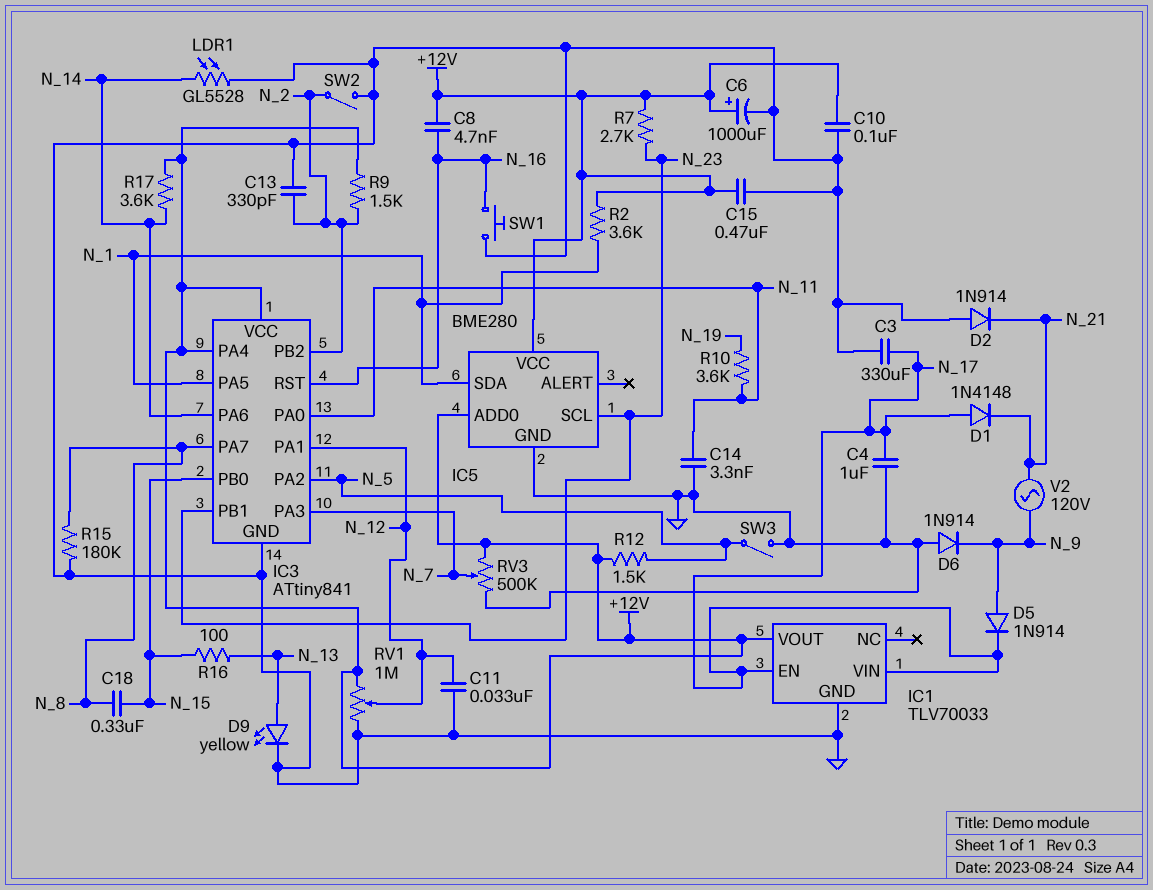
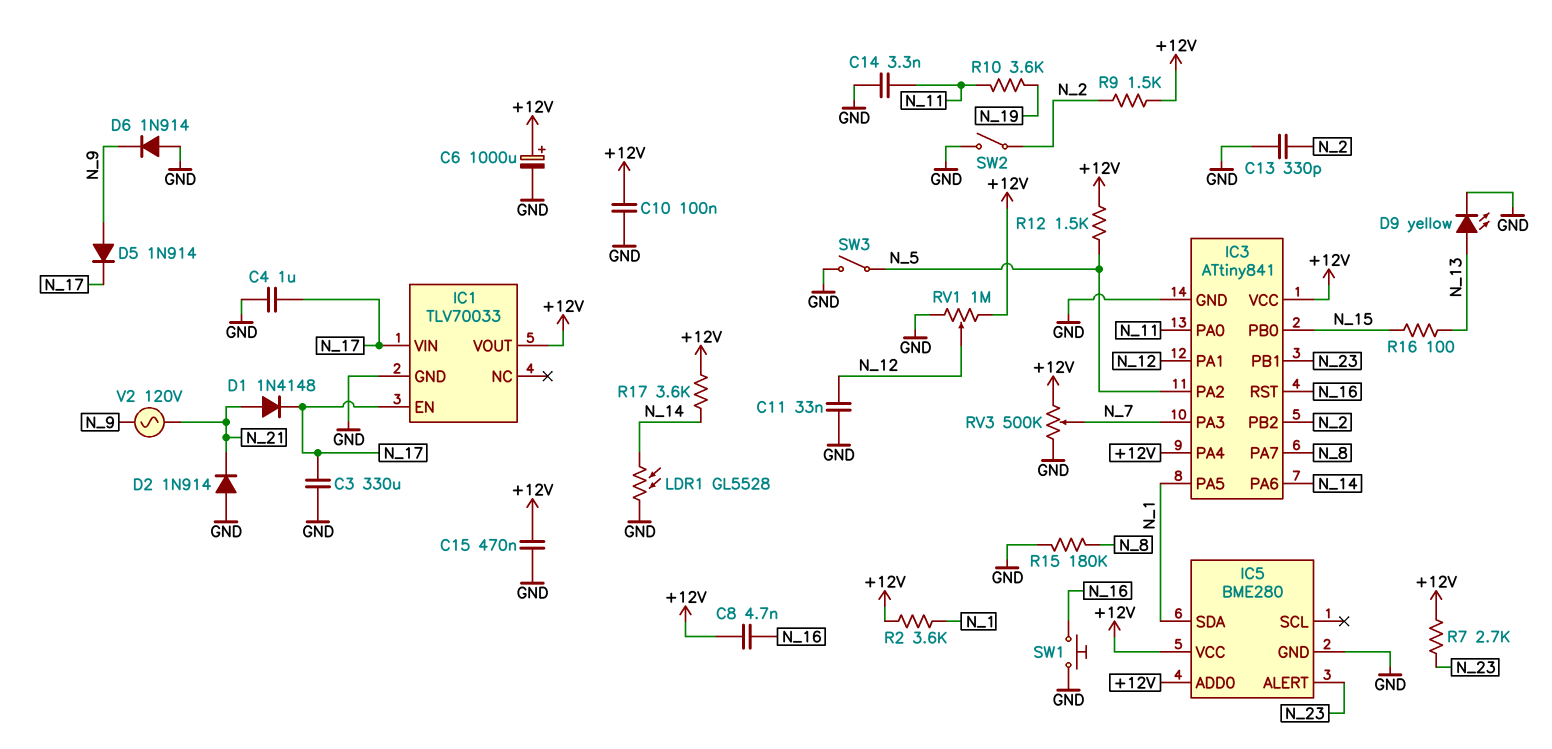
C18: 330nF (N_8, N_15) -> none
D1: diode 1N4148 (A N_17, K N_21) -> diode 1N4148 (A N_21, K N_17)
IC5 pin ALERT: none -> N_23
IC5 pin SCL: N_23 -> none

